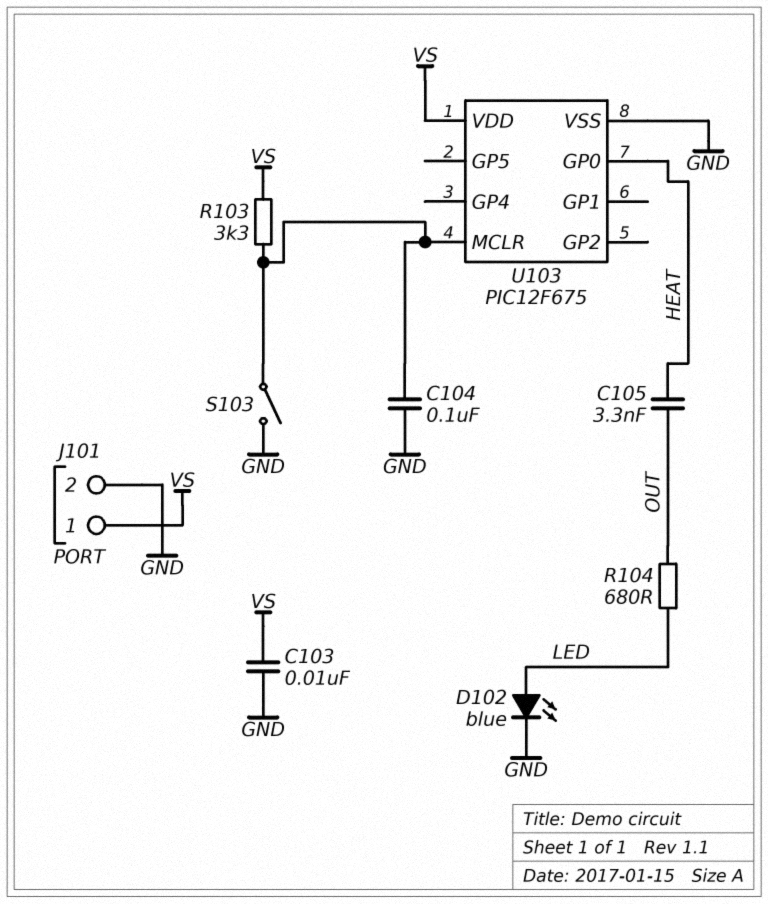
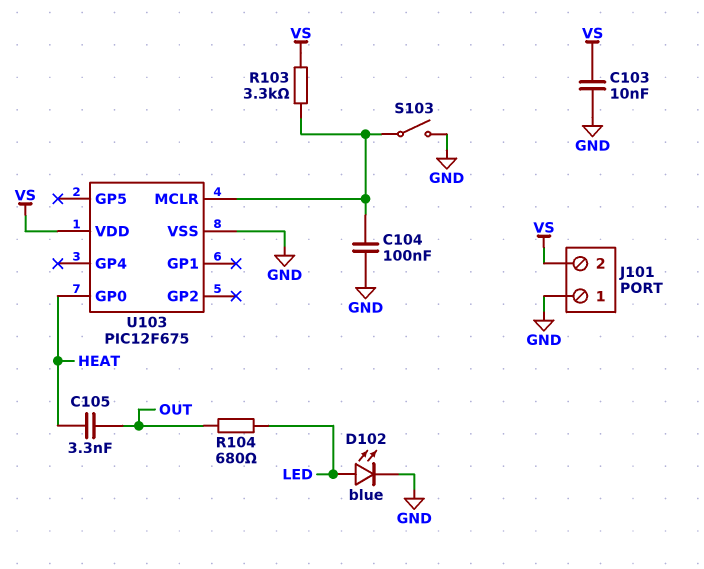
J101 pin 1: VS -> GND
J101 pin 2: GND -> VS

